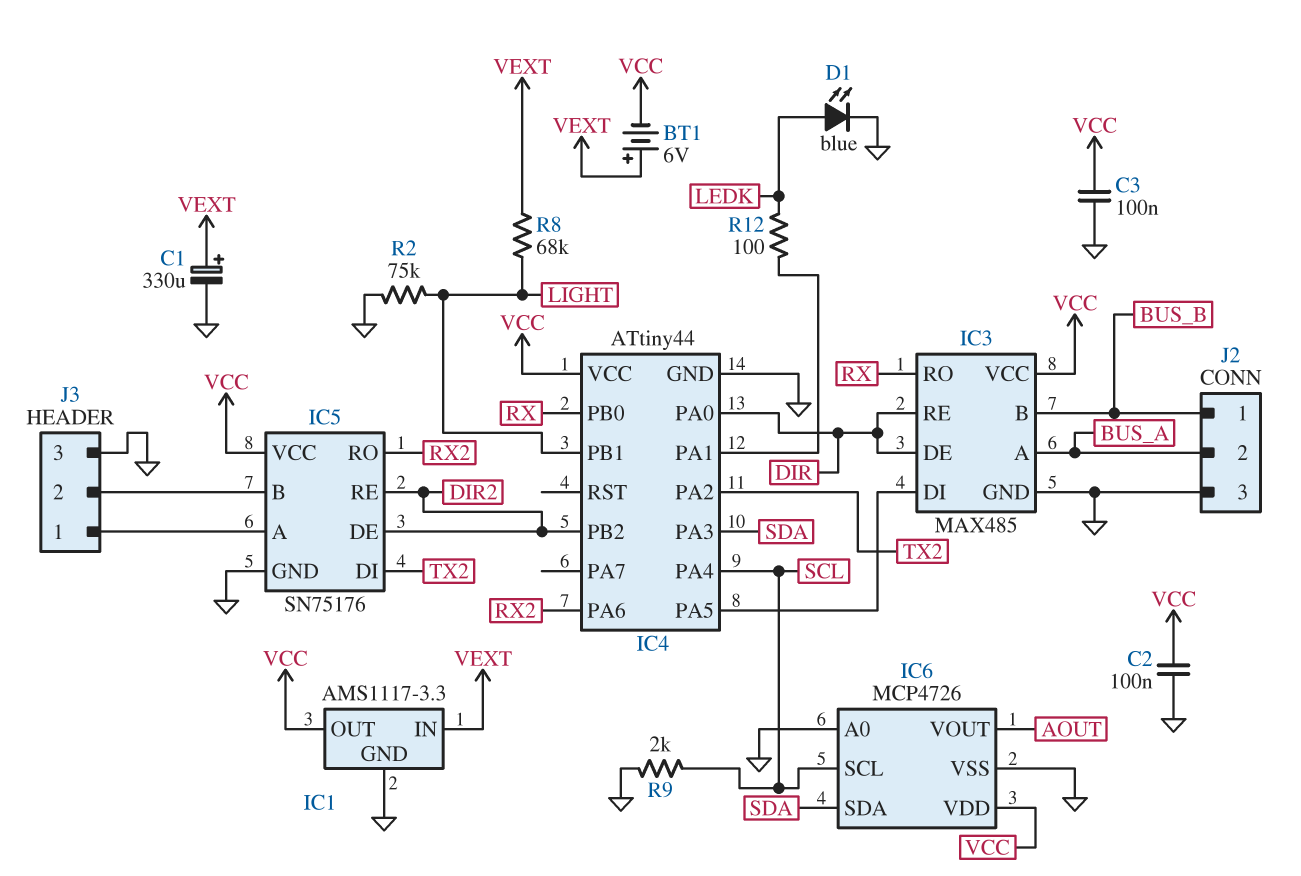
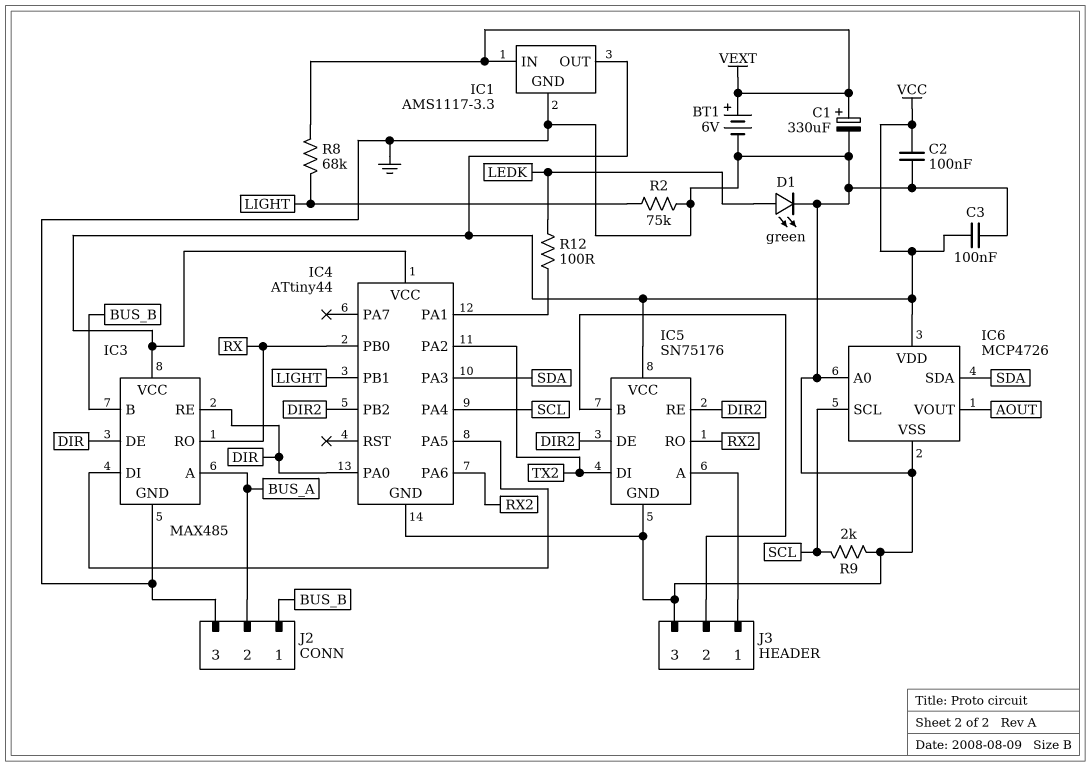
BT1: 6V (plus VEXT, minus VCC) -> 6V (plus VEXT, minus GND)
D1: LED blue (A LEDK, K GND) -> LED green (A LEDK, K GND)

